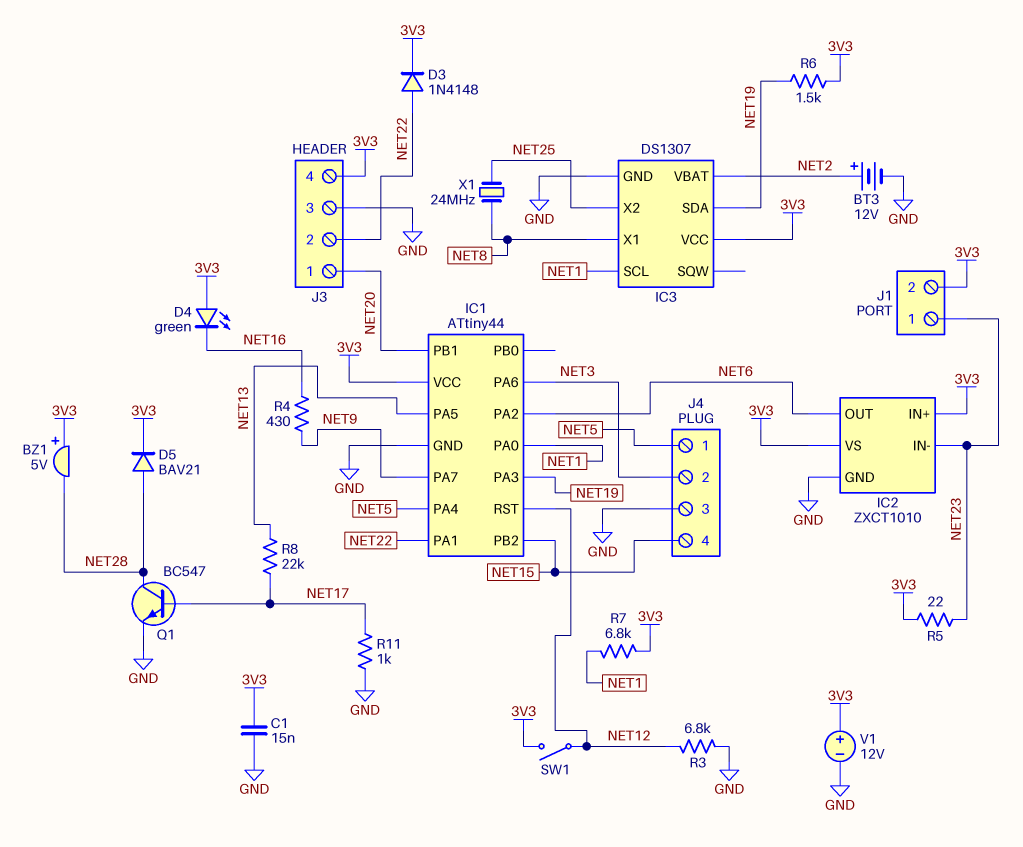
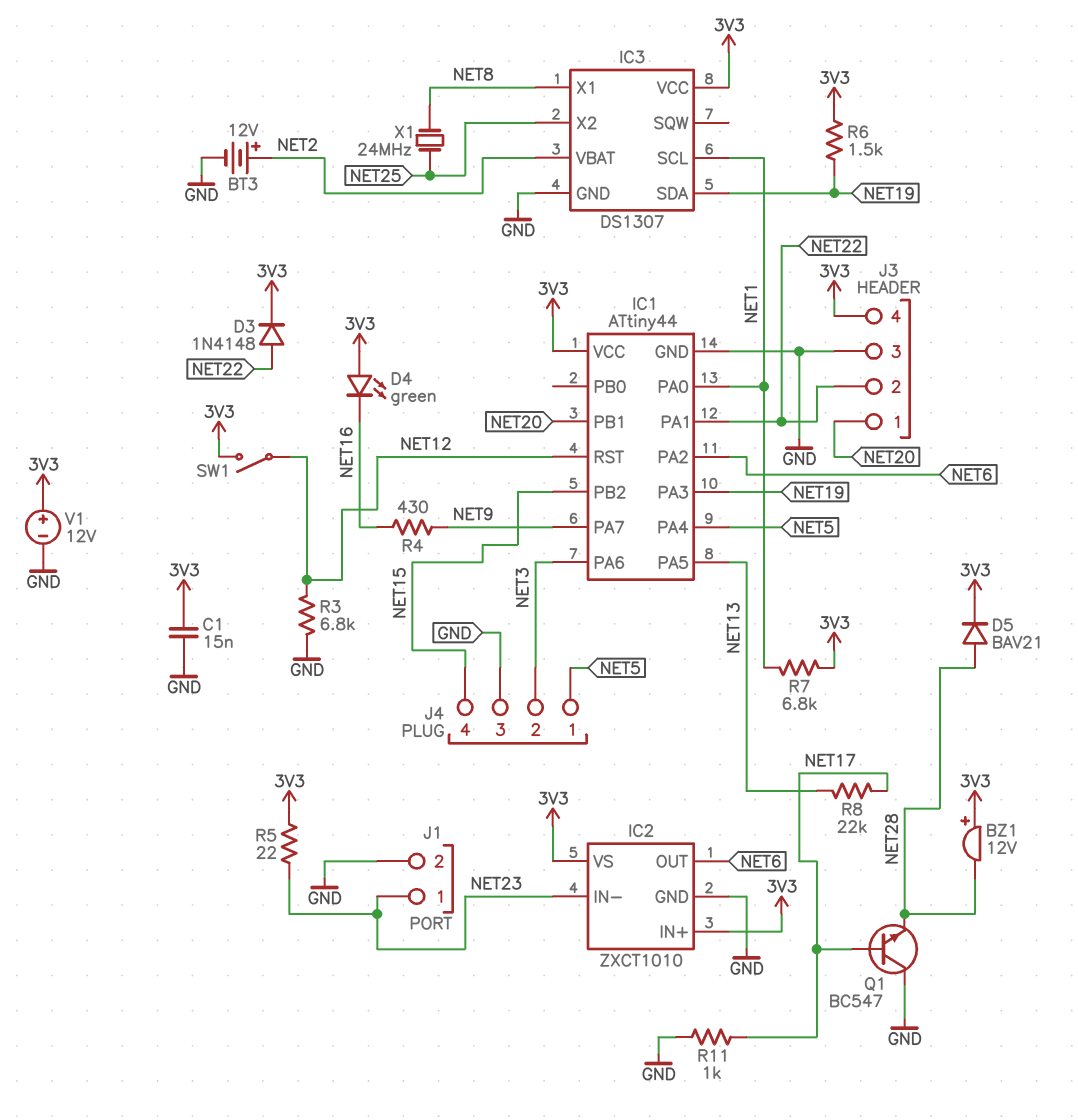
BZ1: buzzer 5V (plus 3V3, minus NET28) -> buzzer 12V (plus 3V3, minus NET28)
J1 pin 2: 3V3 -> GND
Q1: NPN BC547 (B NET17, C NET28, E GND) -> NPN BC547 (B NET17, C GND, E NET28)

